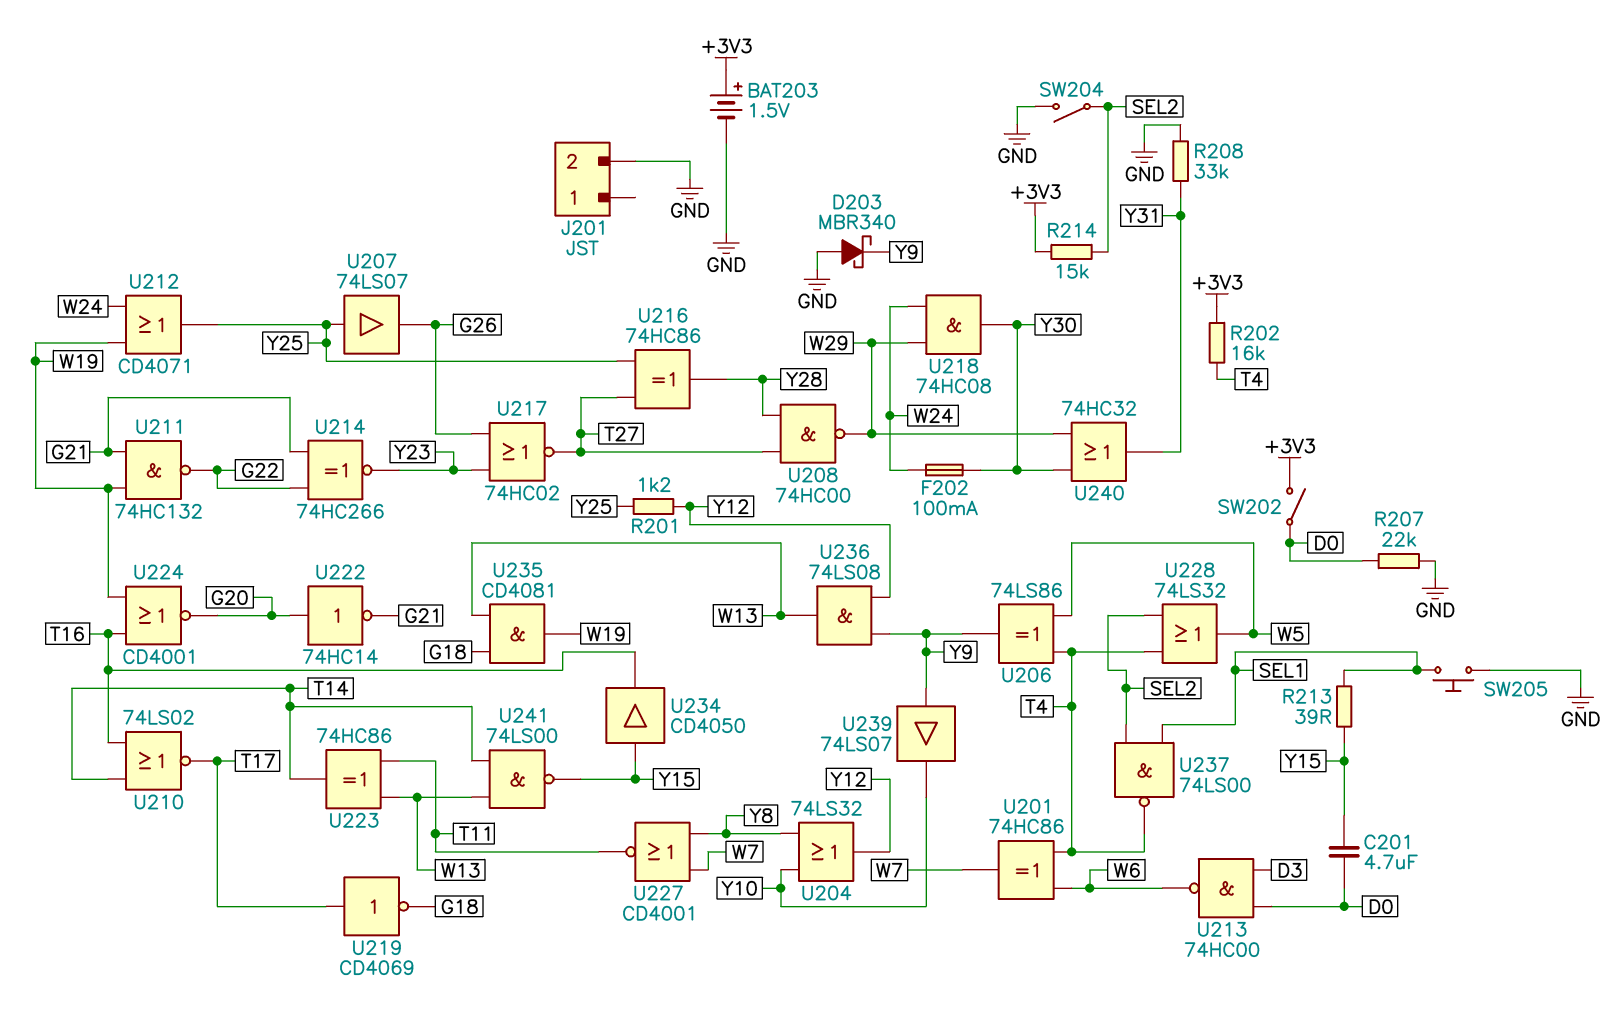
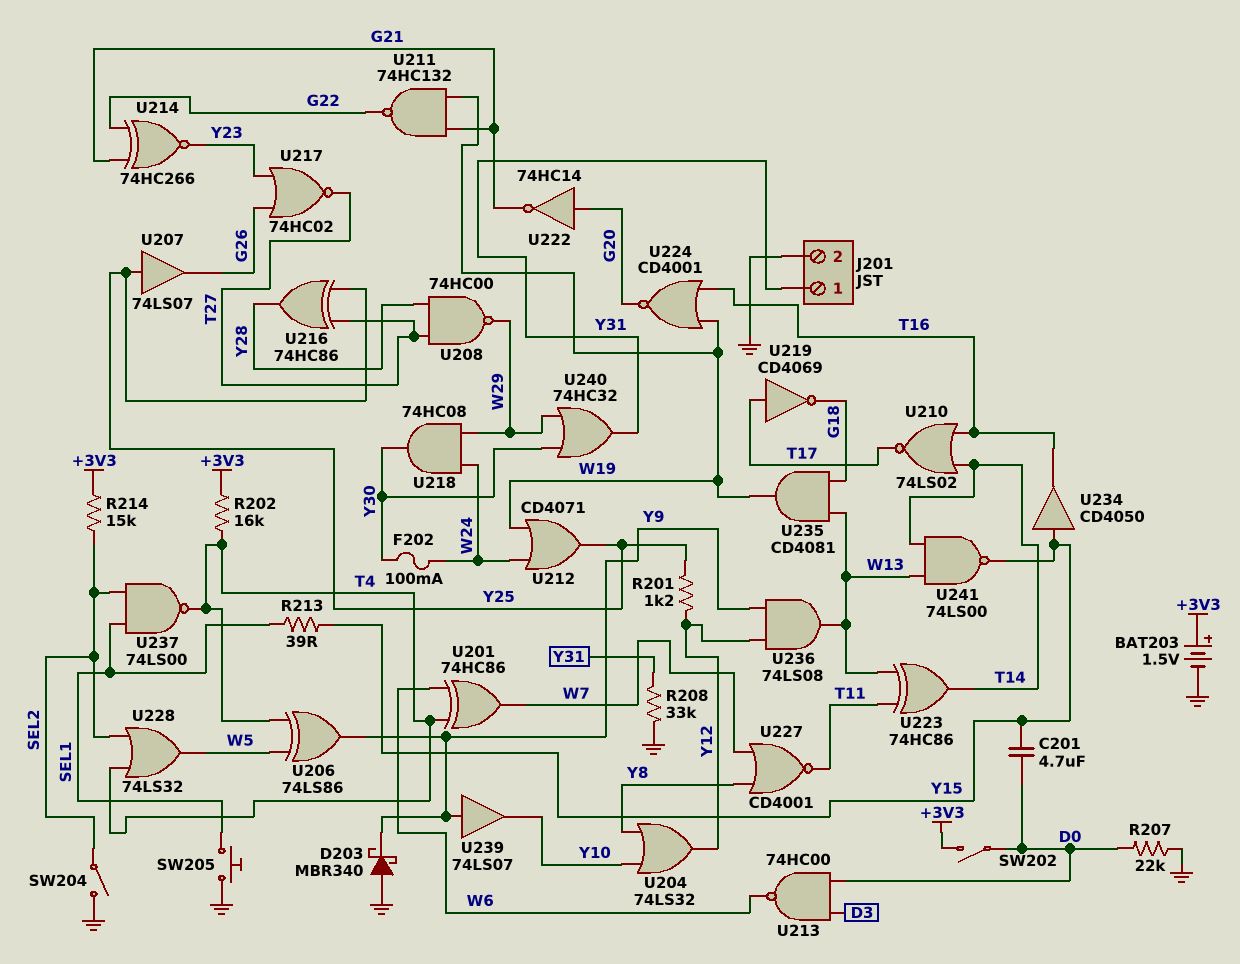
J201 pin 1: none -> Y31

